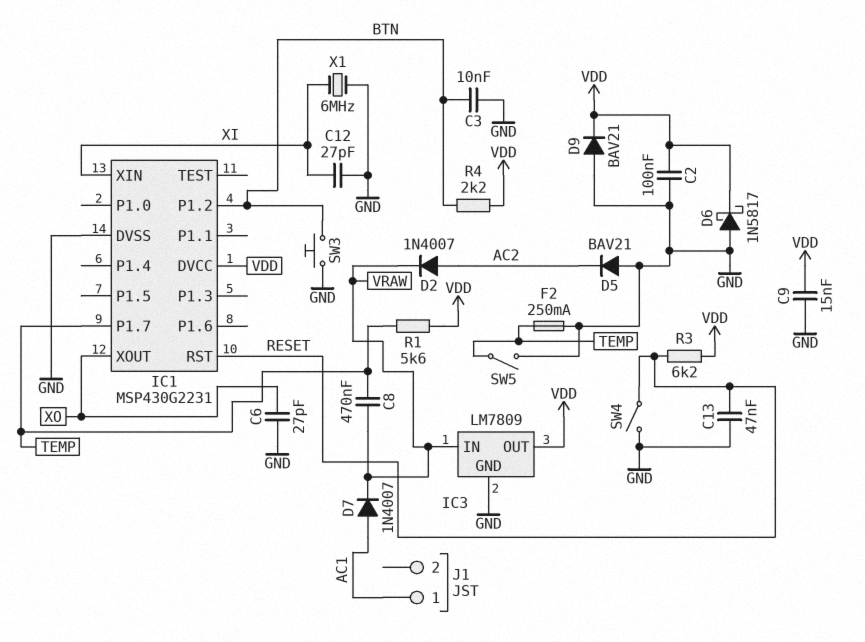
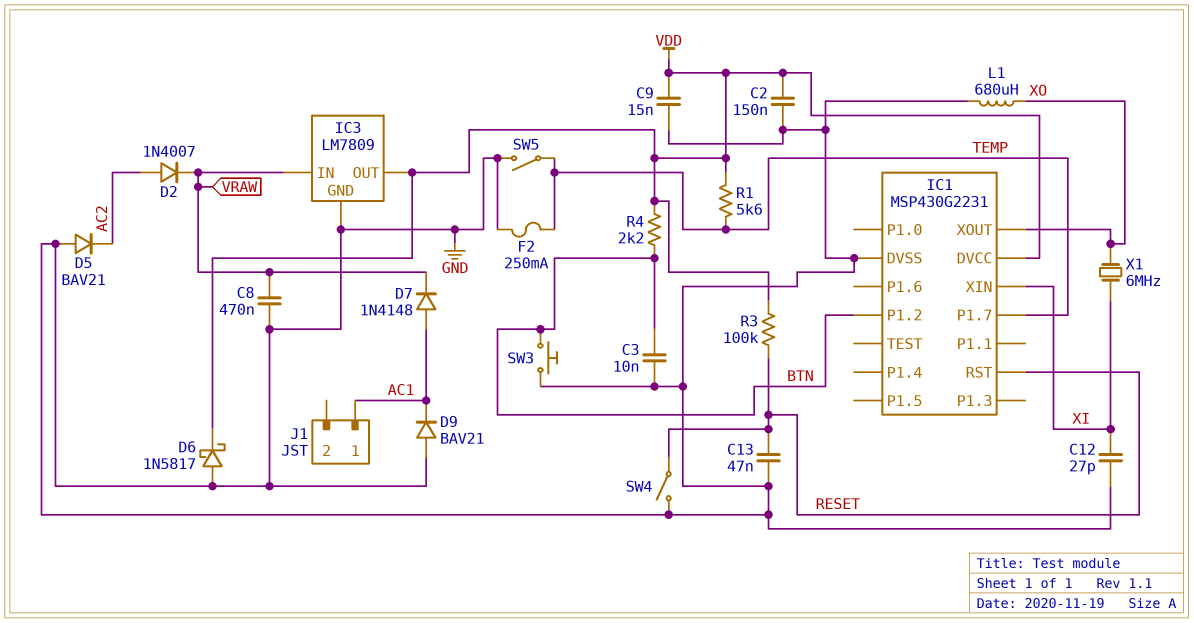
C2: 100nF (GND, VDD) -> 150nF (GND, VDD)
C6: 27pF (GND, XO) -> none
C8: 470nF (TEMP, VRAW) -> 470nF (GND, VRAW)
D7: diode 1N4007 (A AC1, K VRAW) -> diode 1N4148 (A AC1, K VRAW)
D9: diode BAV21 (A GND, K VDD) -> diode BAV21 (A GND, K AC1)
L1: none -> 680uH (GND, XO)
R3: 6.2k (RESET, VDD) -> 100k (RESET, VDD)
X1: 6MHz (GND, XI) -> 6MHz (XI, XO)

